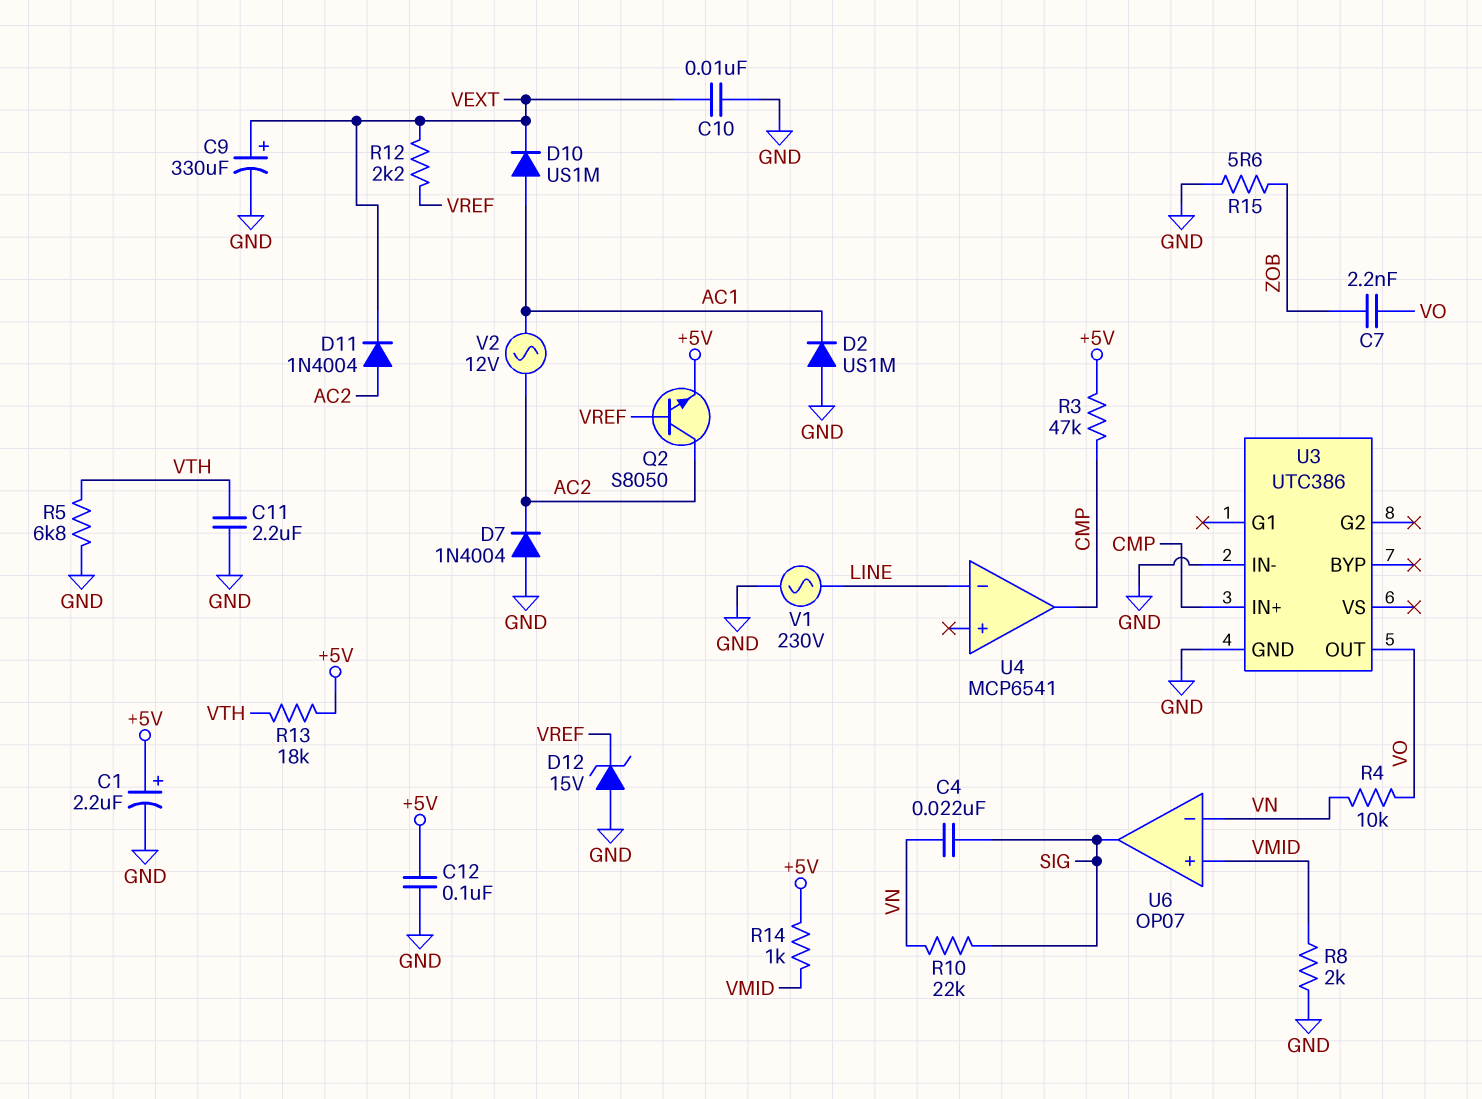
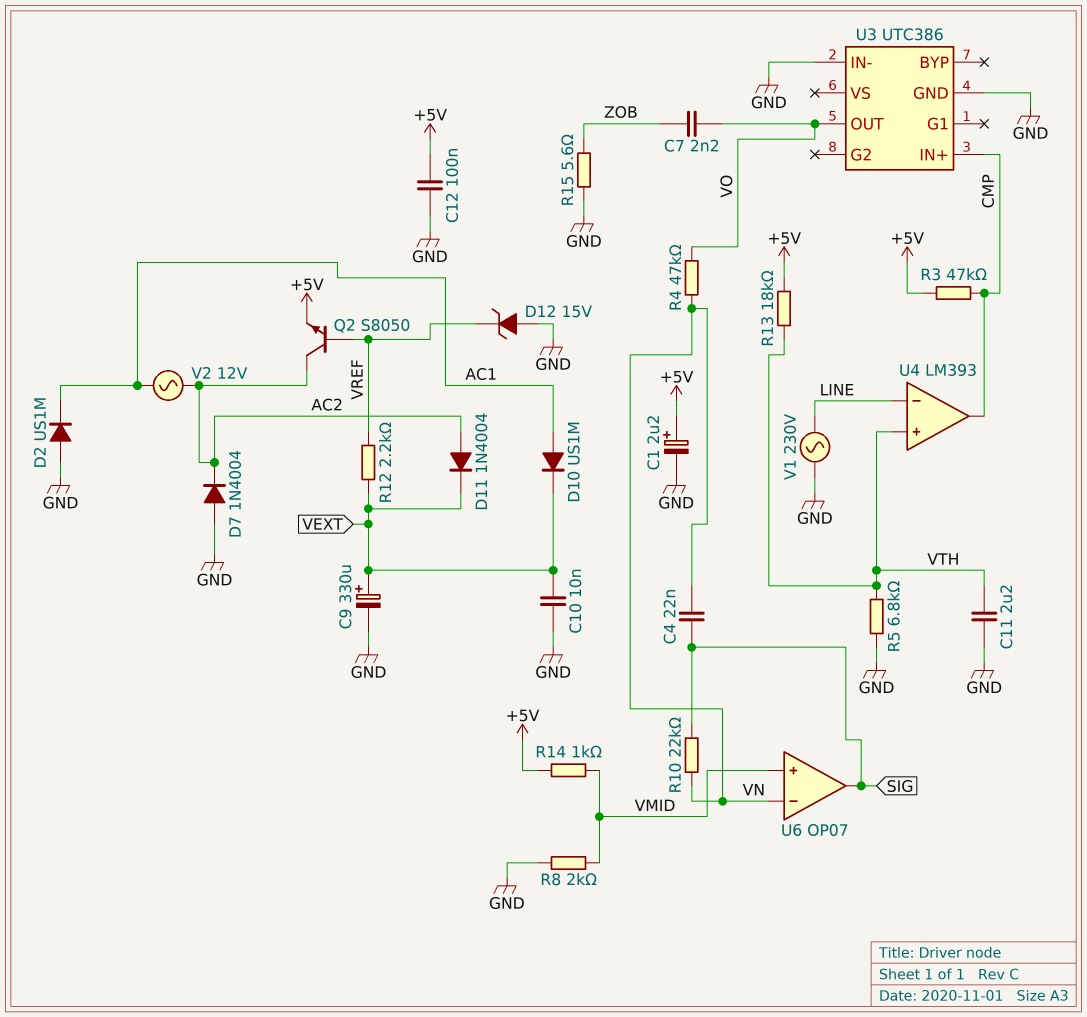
R4: 10k (VN, VO) -> 47k (VN, VO)
U4: MCP6541 -> LM393
U4 pin in+: none -> VTH

